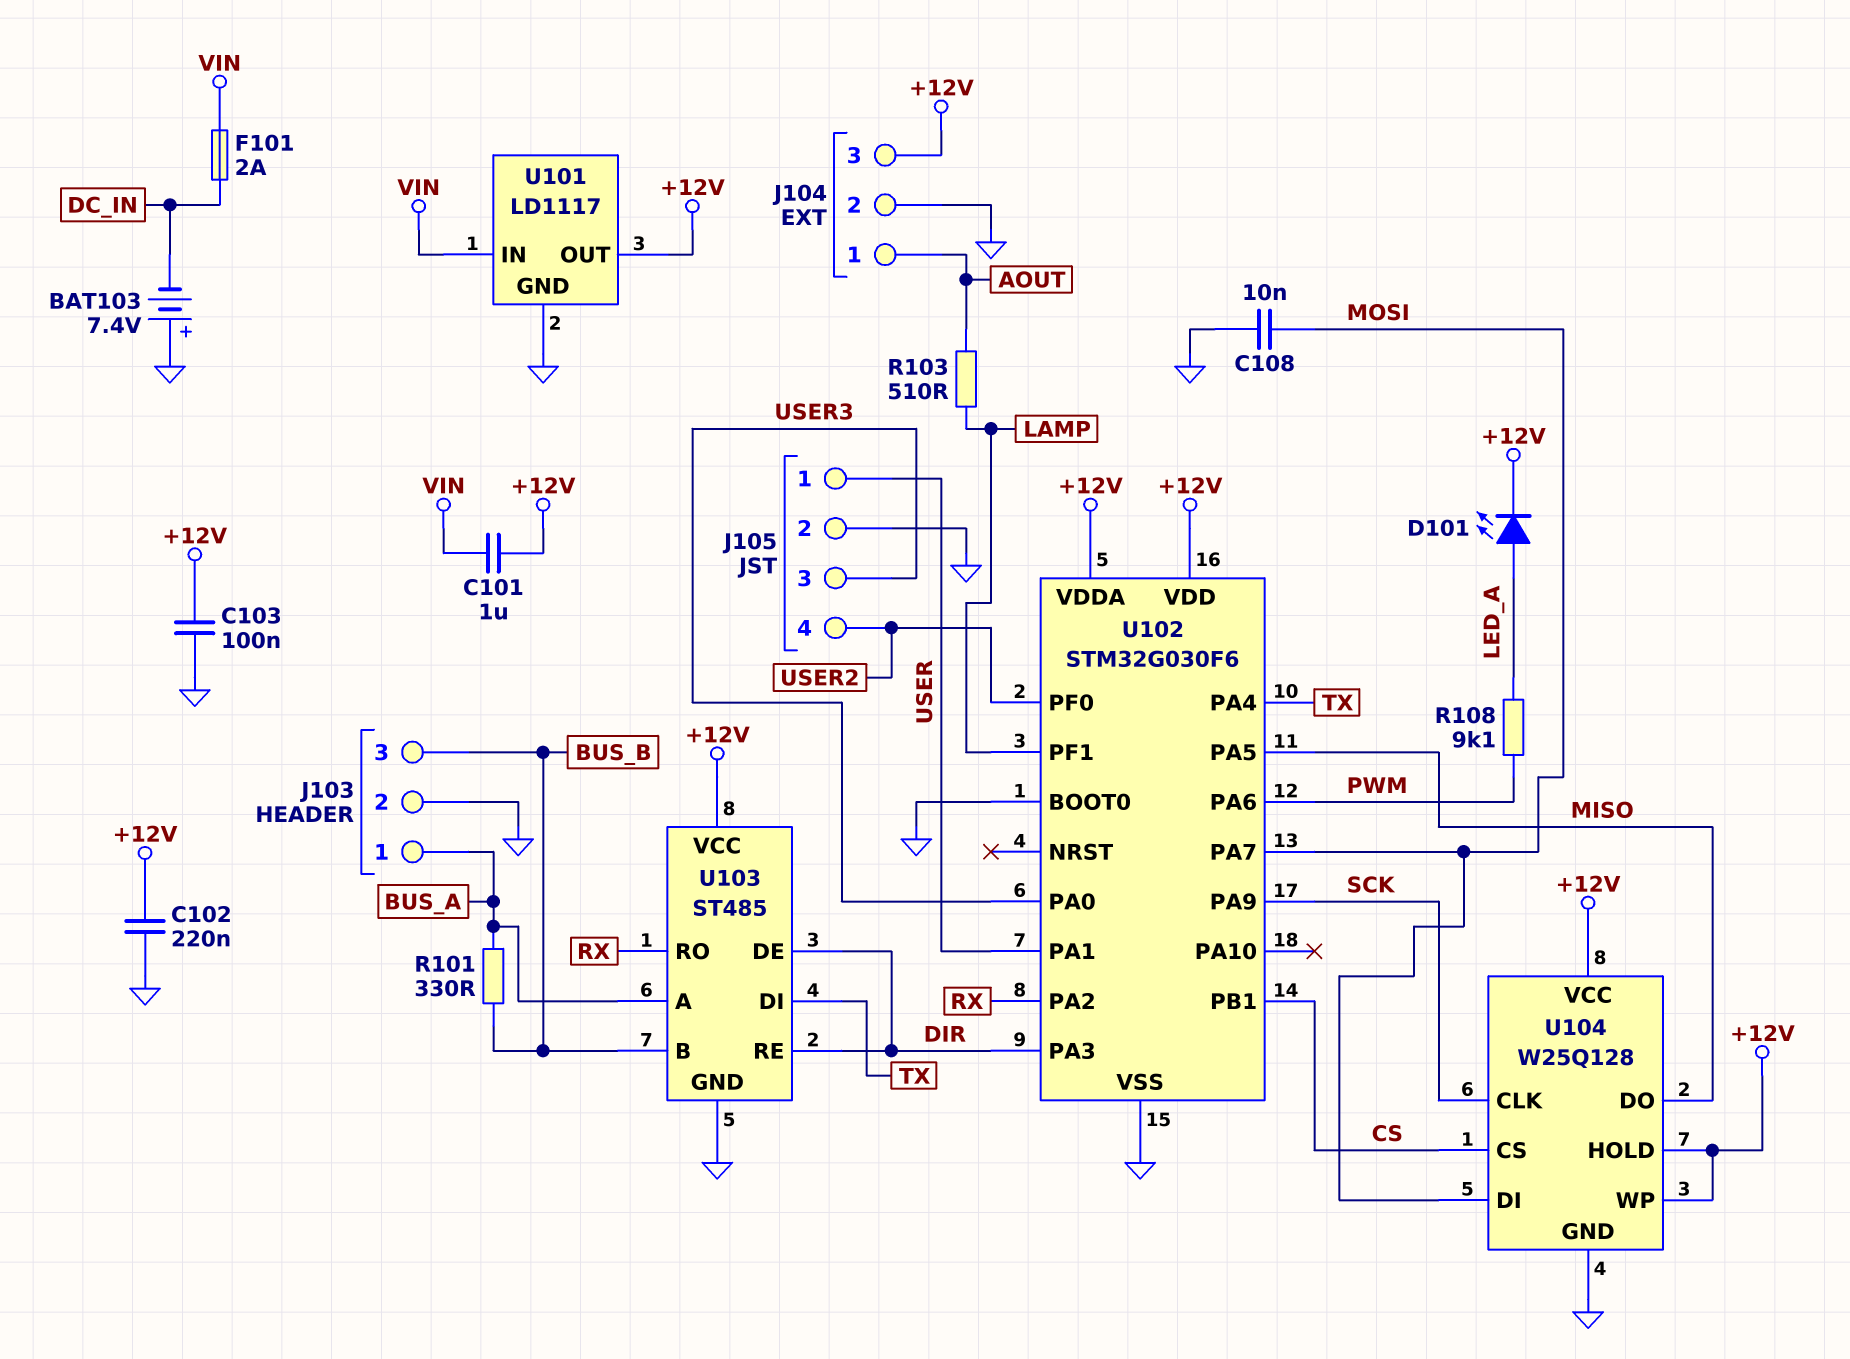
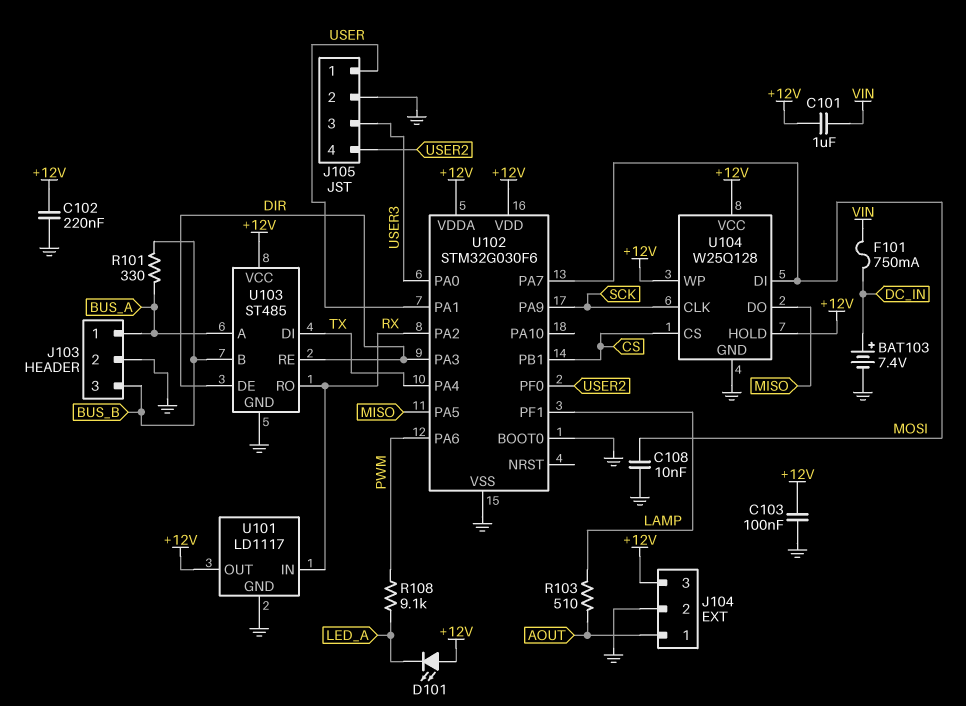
BAT103: 7.4V (plus GND, minus DC_IN) -> 7.4V (plus DC_IN, minus GND)
D101: LED (A LED_A, K +12V) -> LED (A +12V, K LED_A)
F101: 2A (DC_IN, VIN) -> 750mA (DC_IN, VIN)
U101 pin IN: VIN -> RX

